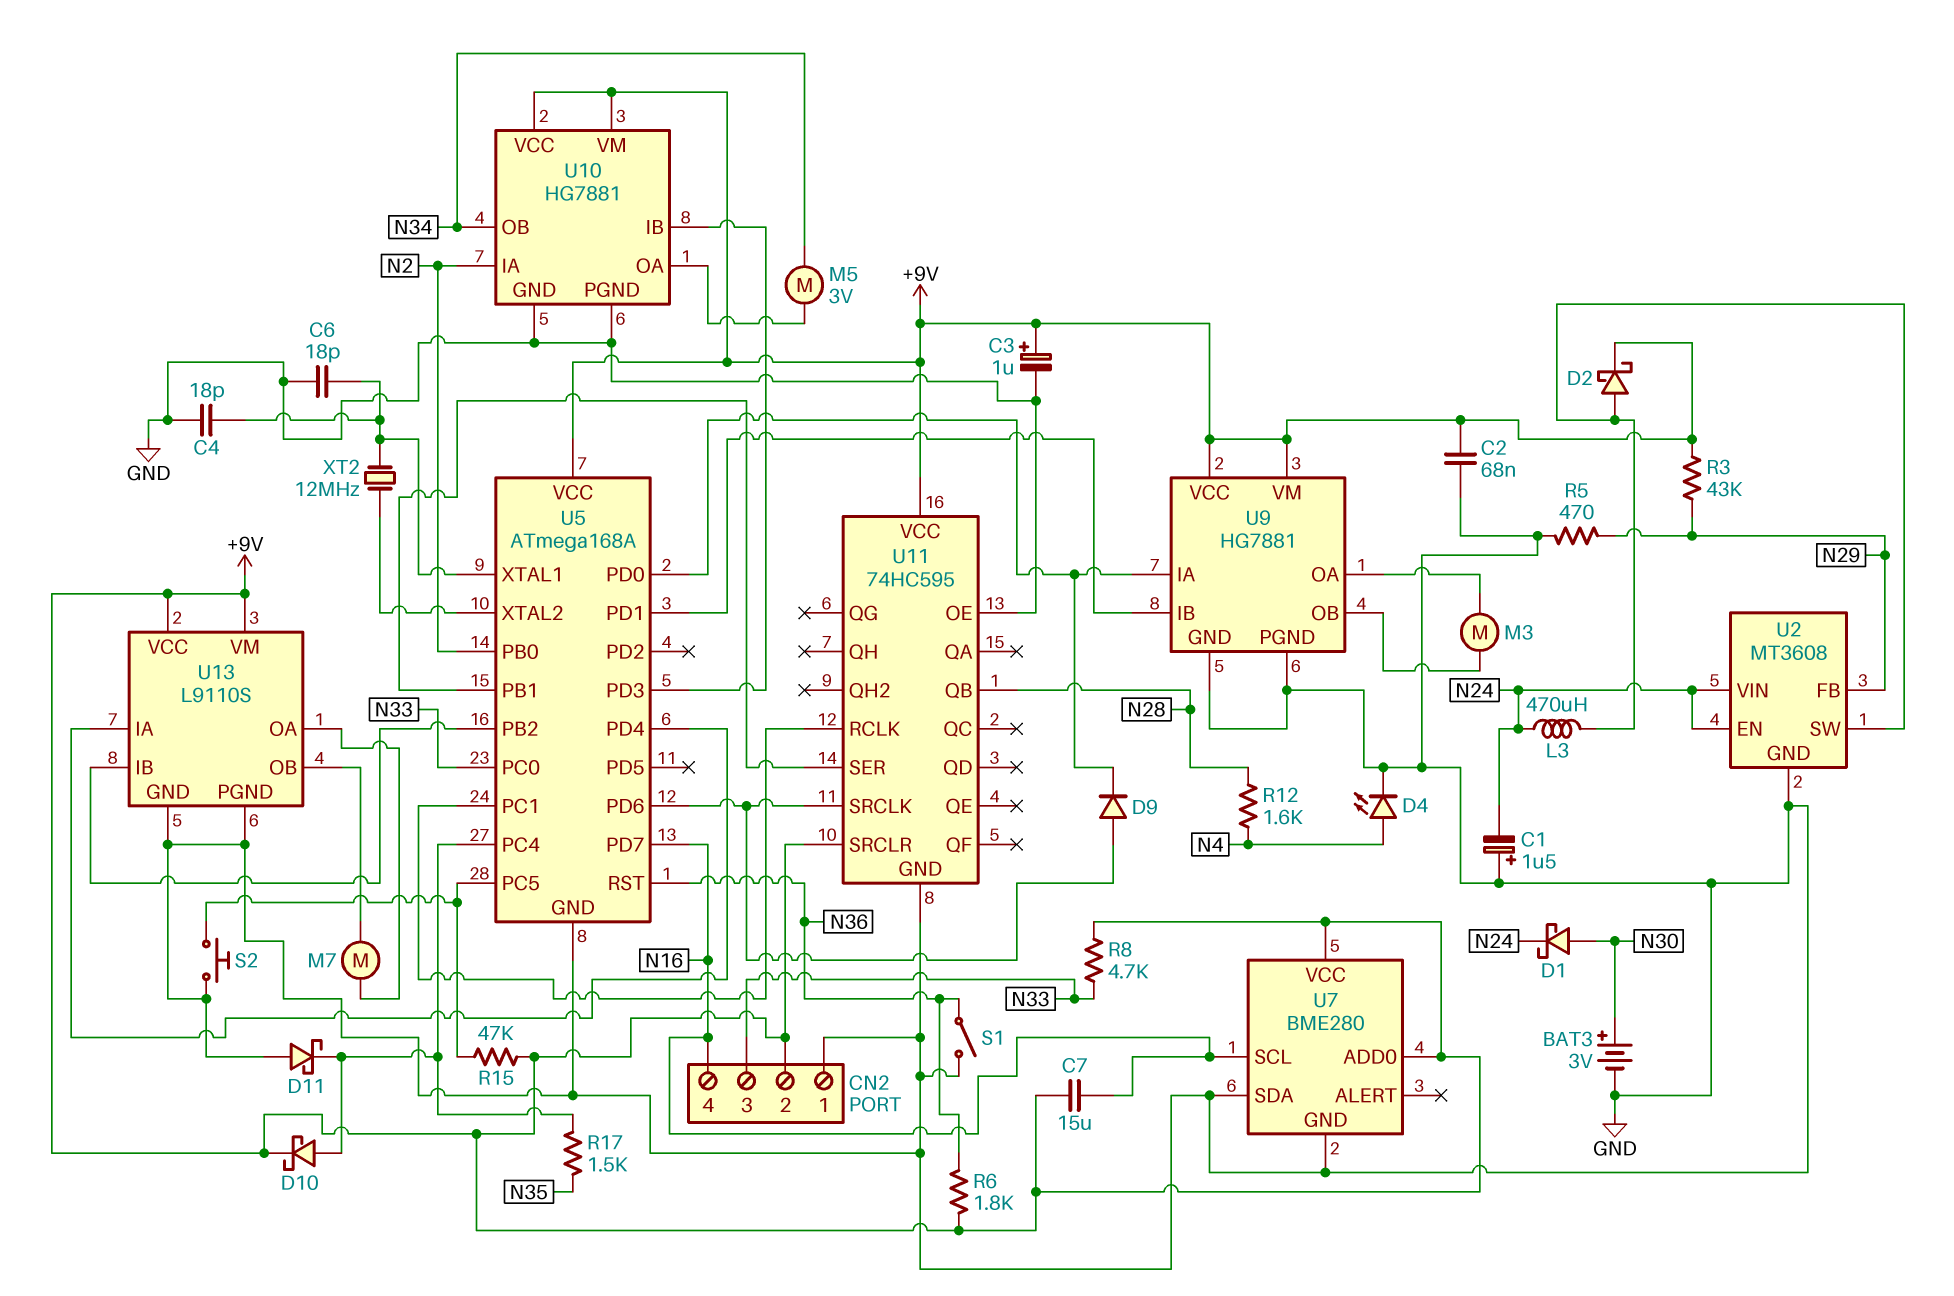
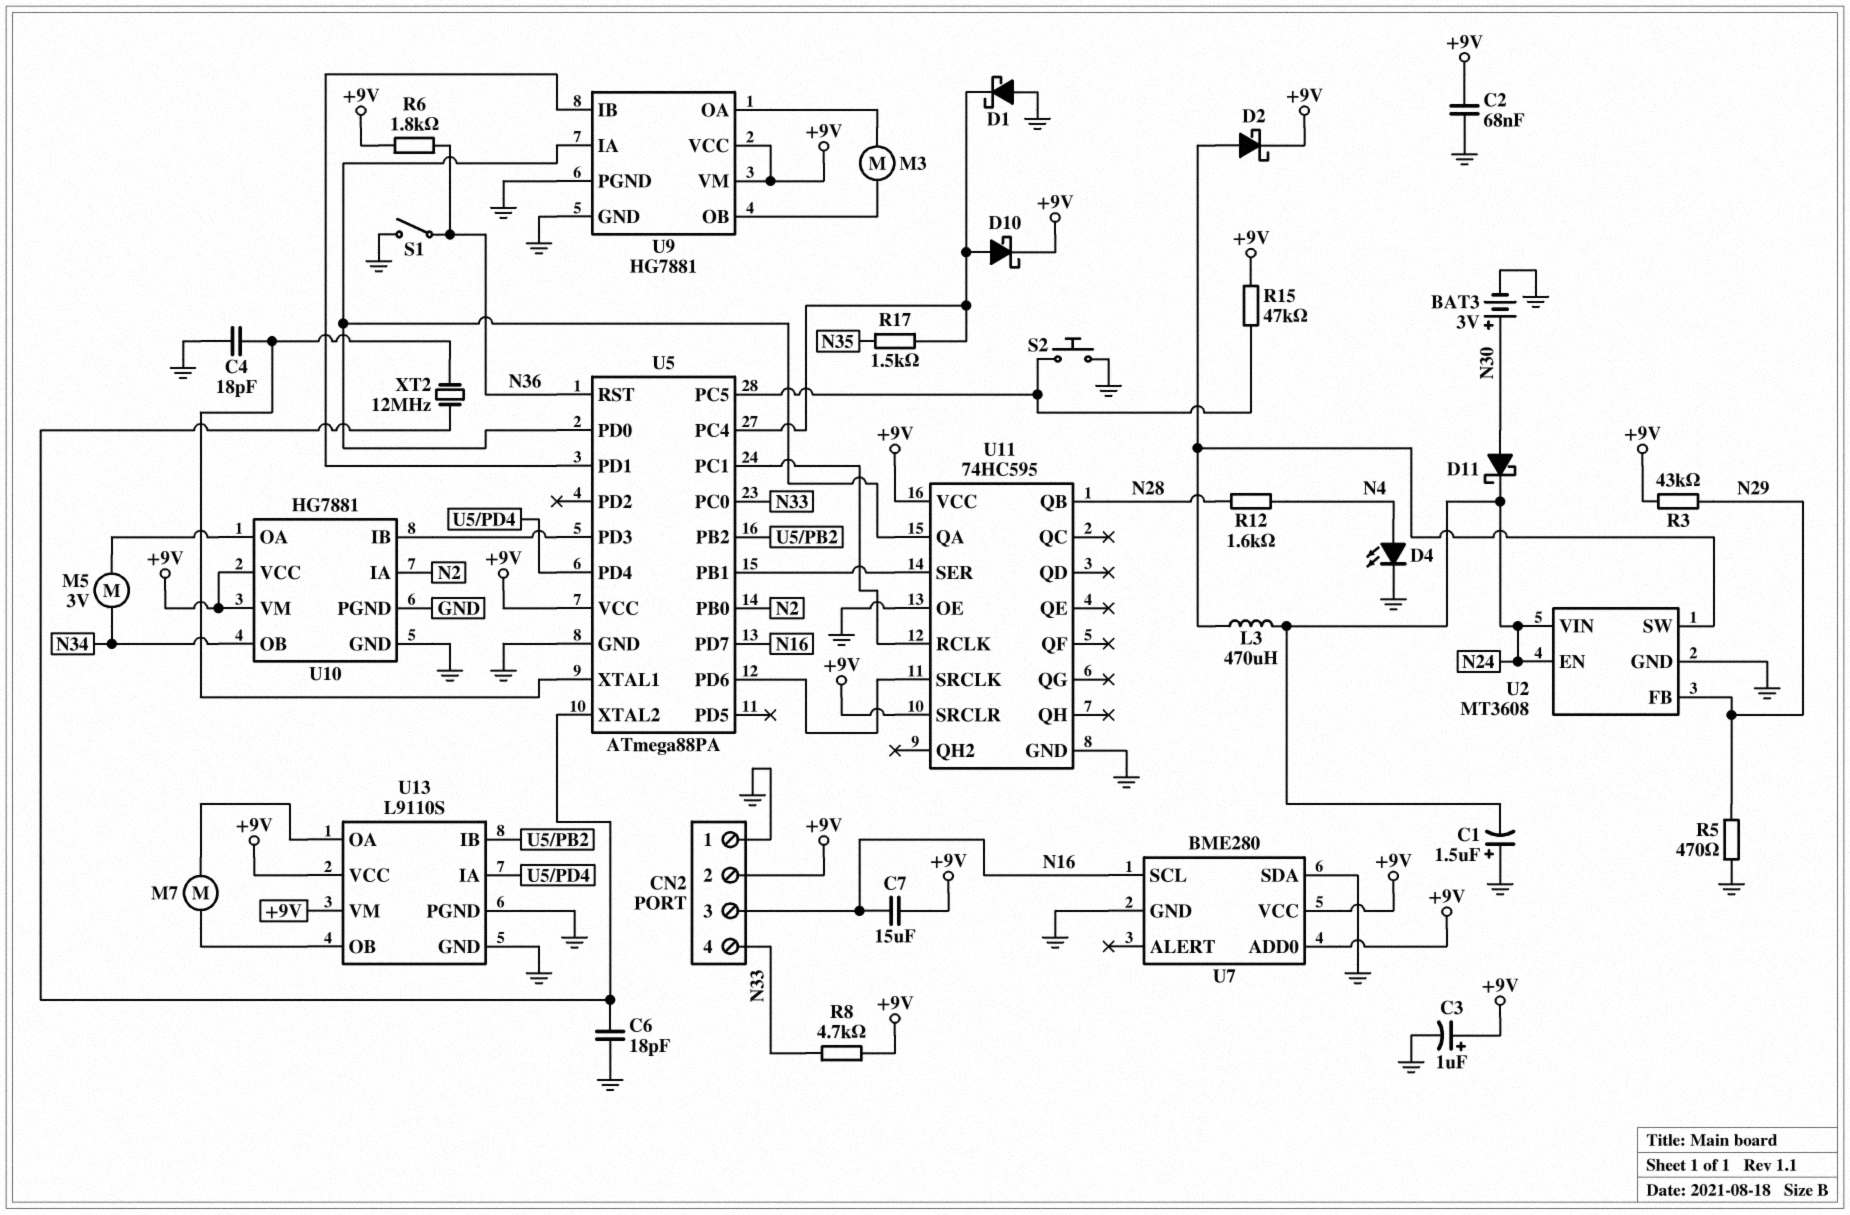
C6: 18pF (GND, U5/XTAL1) -> 18pF (GND, U5/XTAL2)
CN2 pin 3: N33 -> N16
CN2 pin 4: N16 -> N33
D1: schottky (A N30, K N24) -> schottky (A GND, K U5/PC4)
D9: diode (A U5/PD6, K U5/PD0) -> none
D11: schottky (A GND, K U5/PC4) -> schottky (A N30, K N24)
U5: ATmega168A -> ATmega88PA
U11 pin QA: none -> U5/PD0

